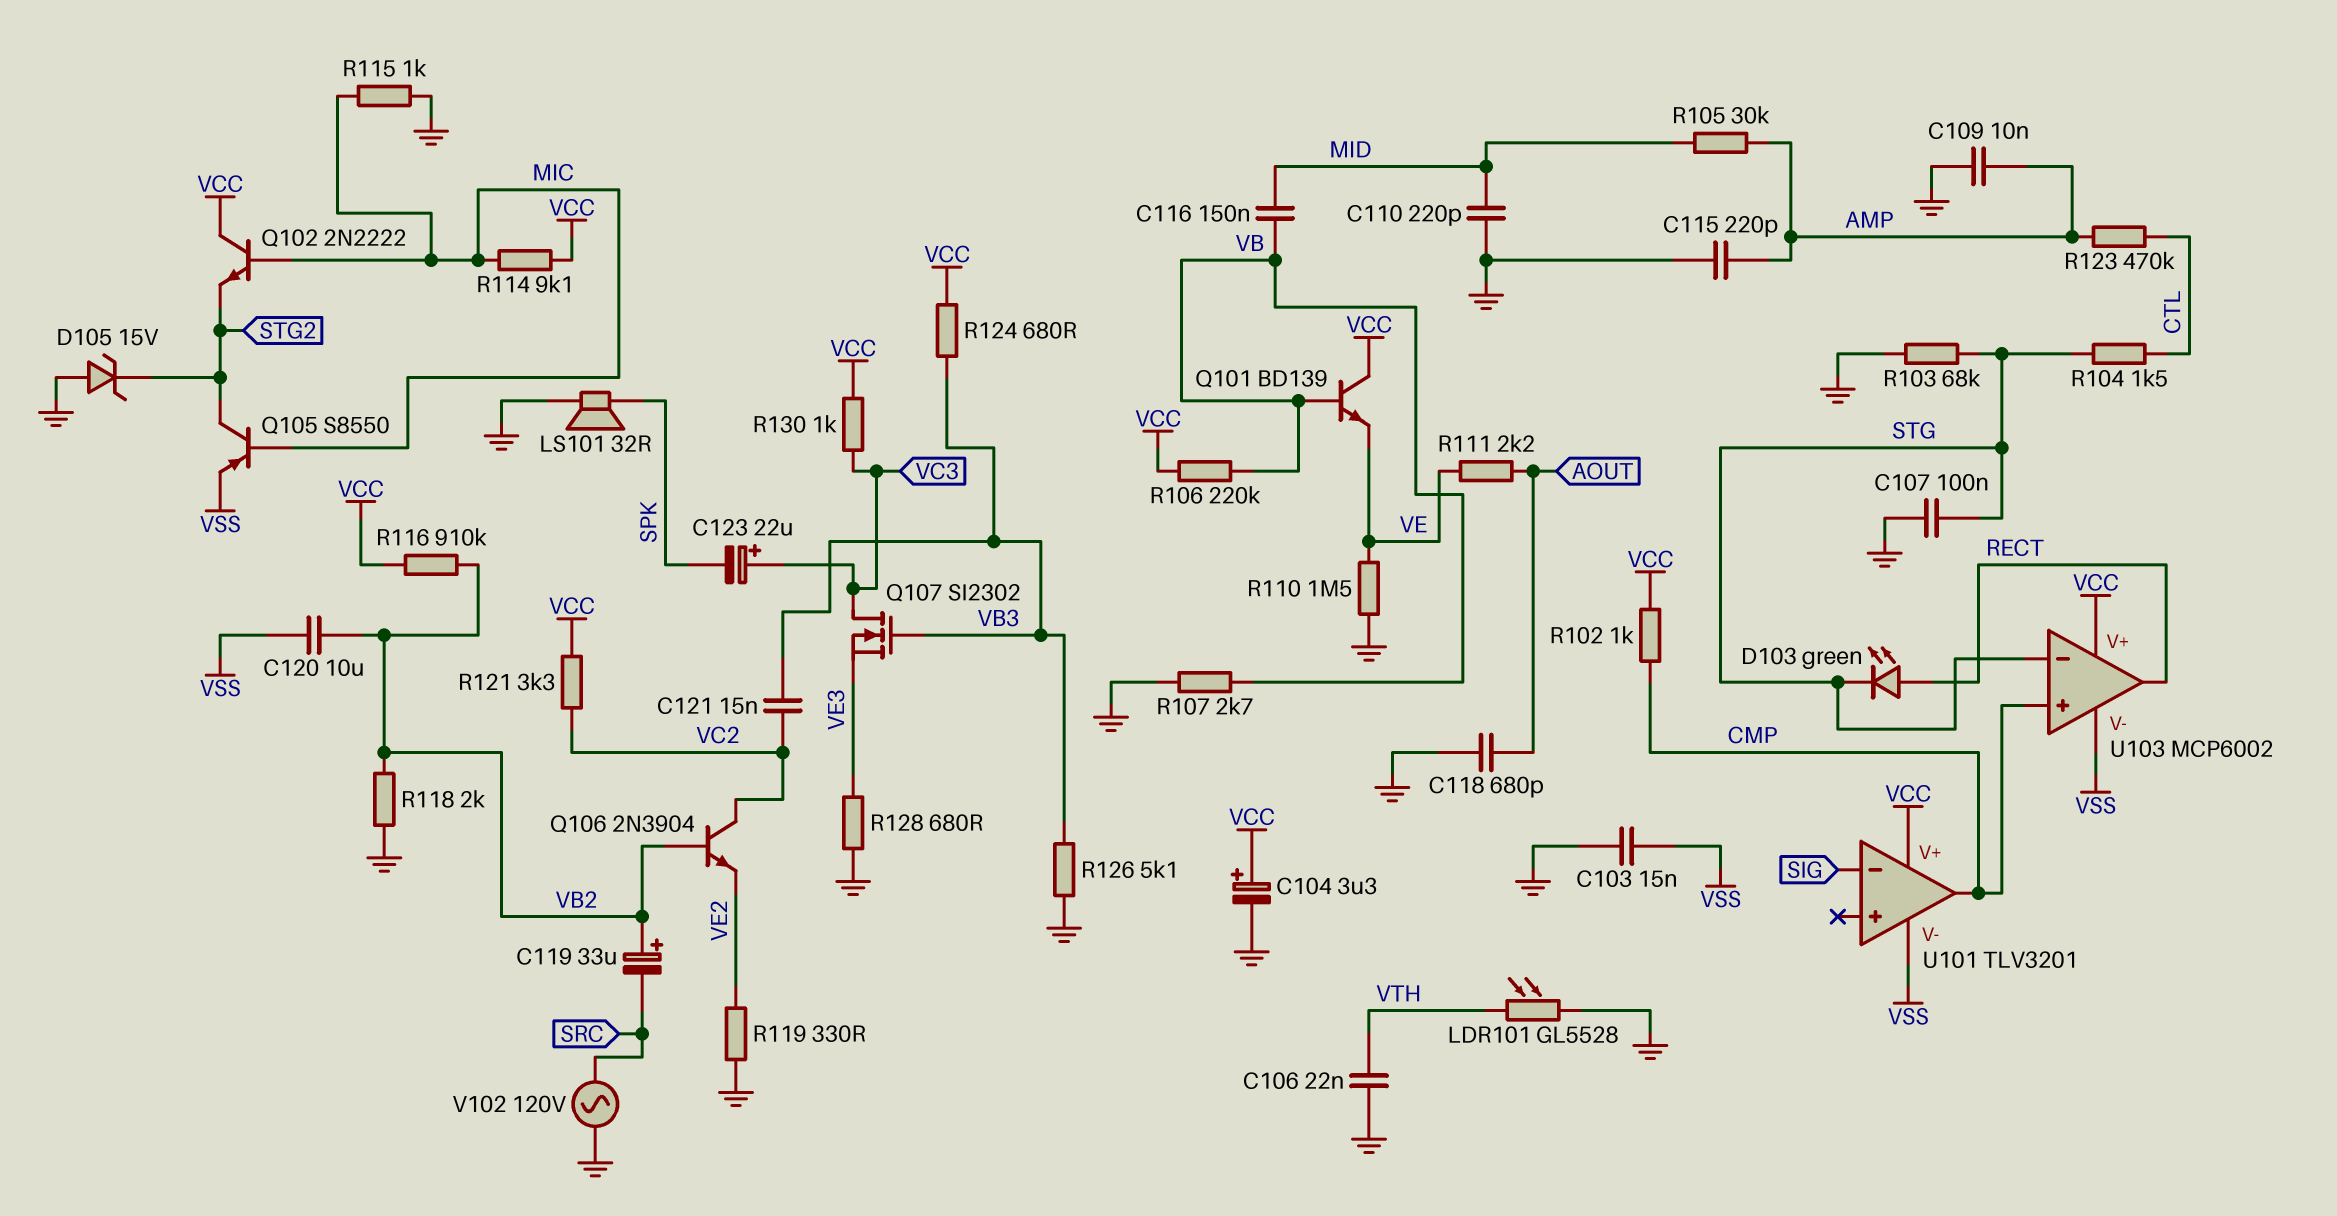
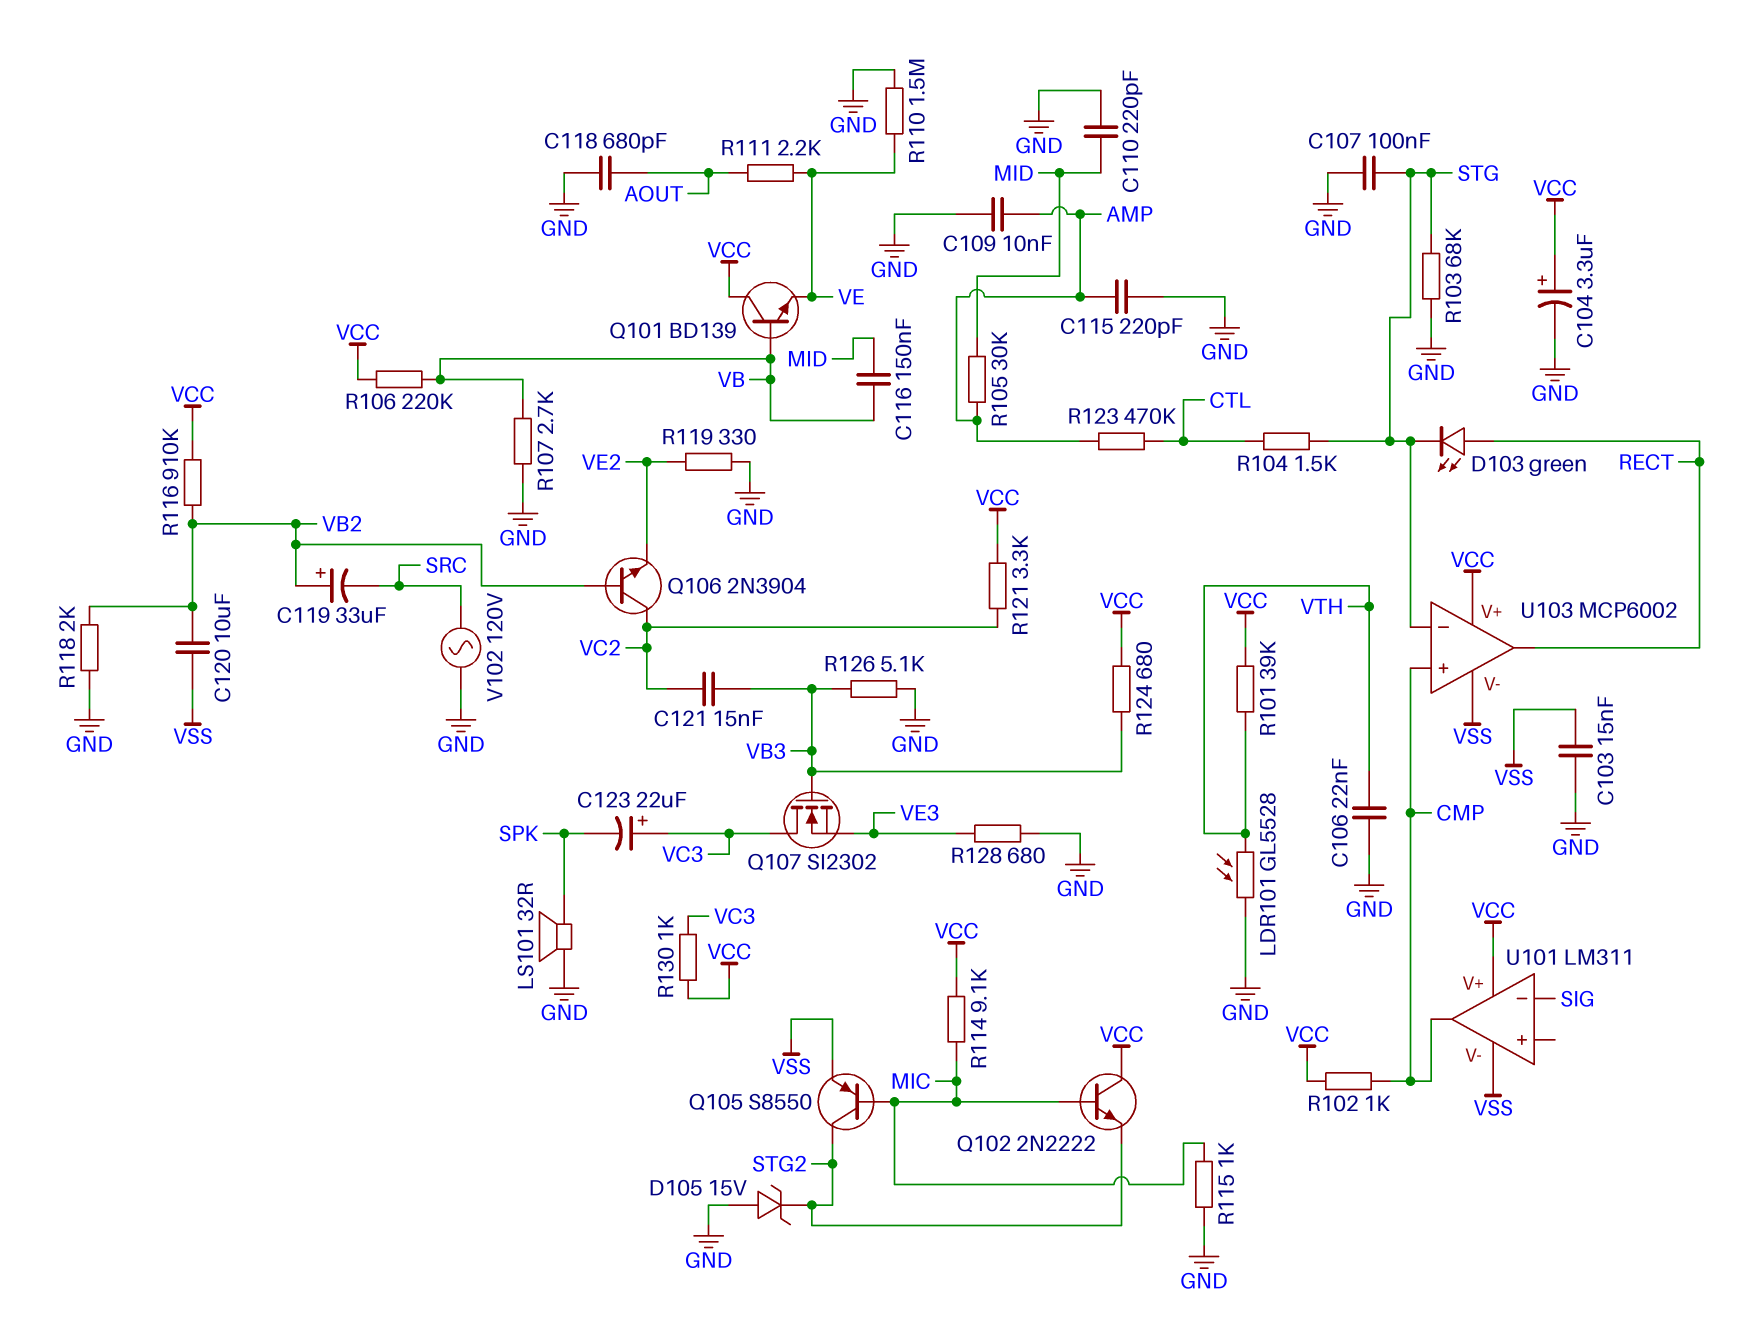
R101: none -> 39k (VCC, VTH)
U101: TLV3201 -> LM311

